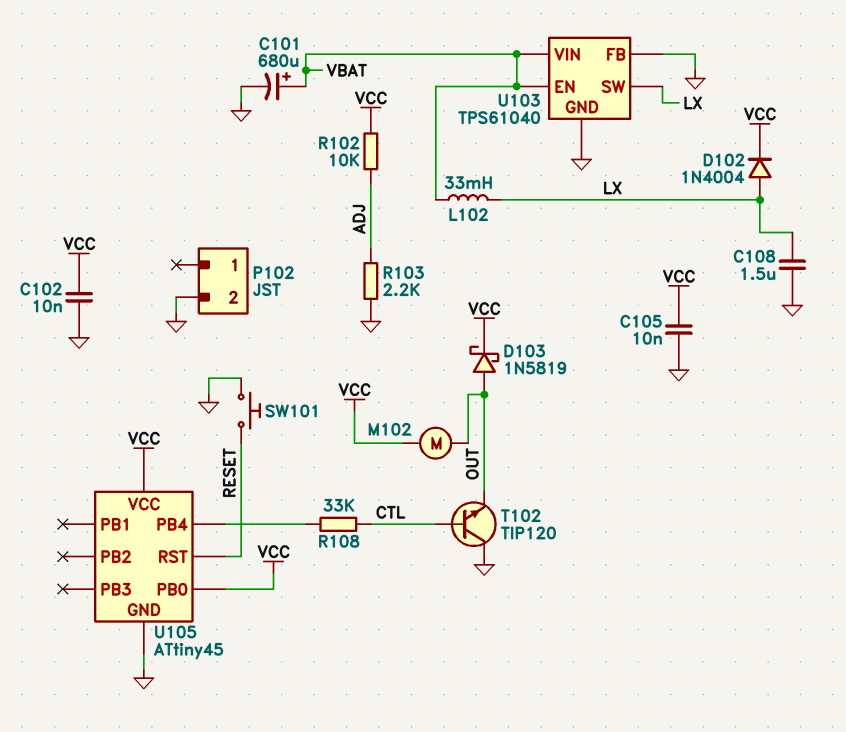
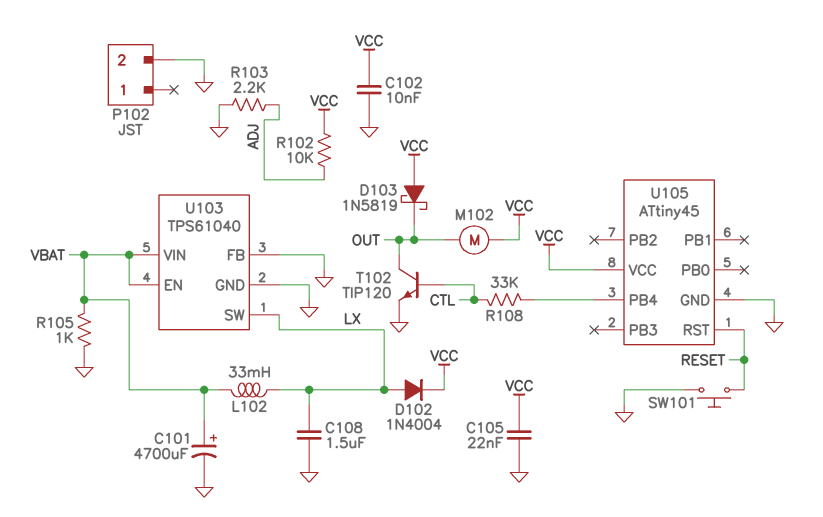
C101: 680uF (plus VBAT, minus GND) -> 4700uF (plus VBAT, minus GND)
C105: 10nF (GND, VCC) -> 22nF (GND, VCC)
D103: schottky 1N5819 (A OUT, K VCC) -> schottky 1N5819 (A VCC, K OUT)
R105: none -> 1k (GND, VBAT)
T102: NPN TIP120 (B CTL, C GND, E OUT) -> NPN TIP120 (B CTL, C OUT, E GND)
U105 pin PB0: VCC -> none

